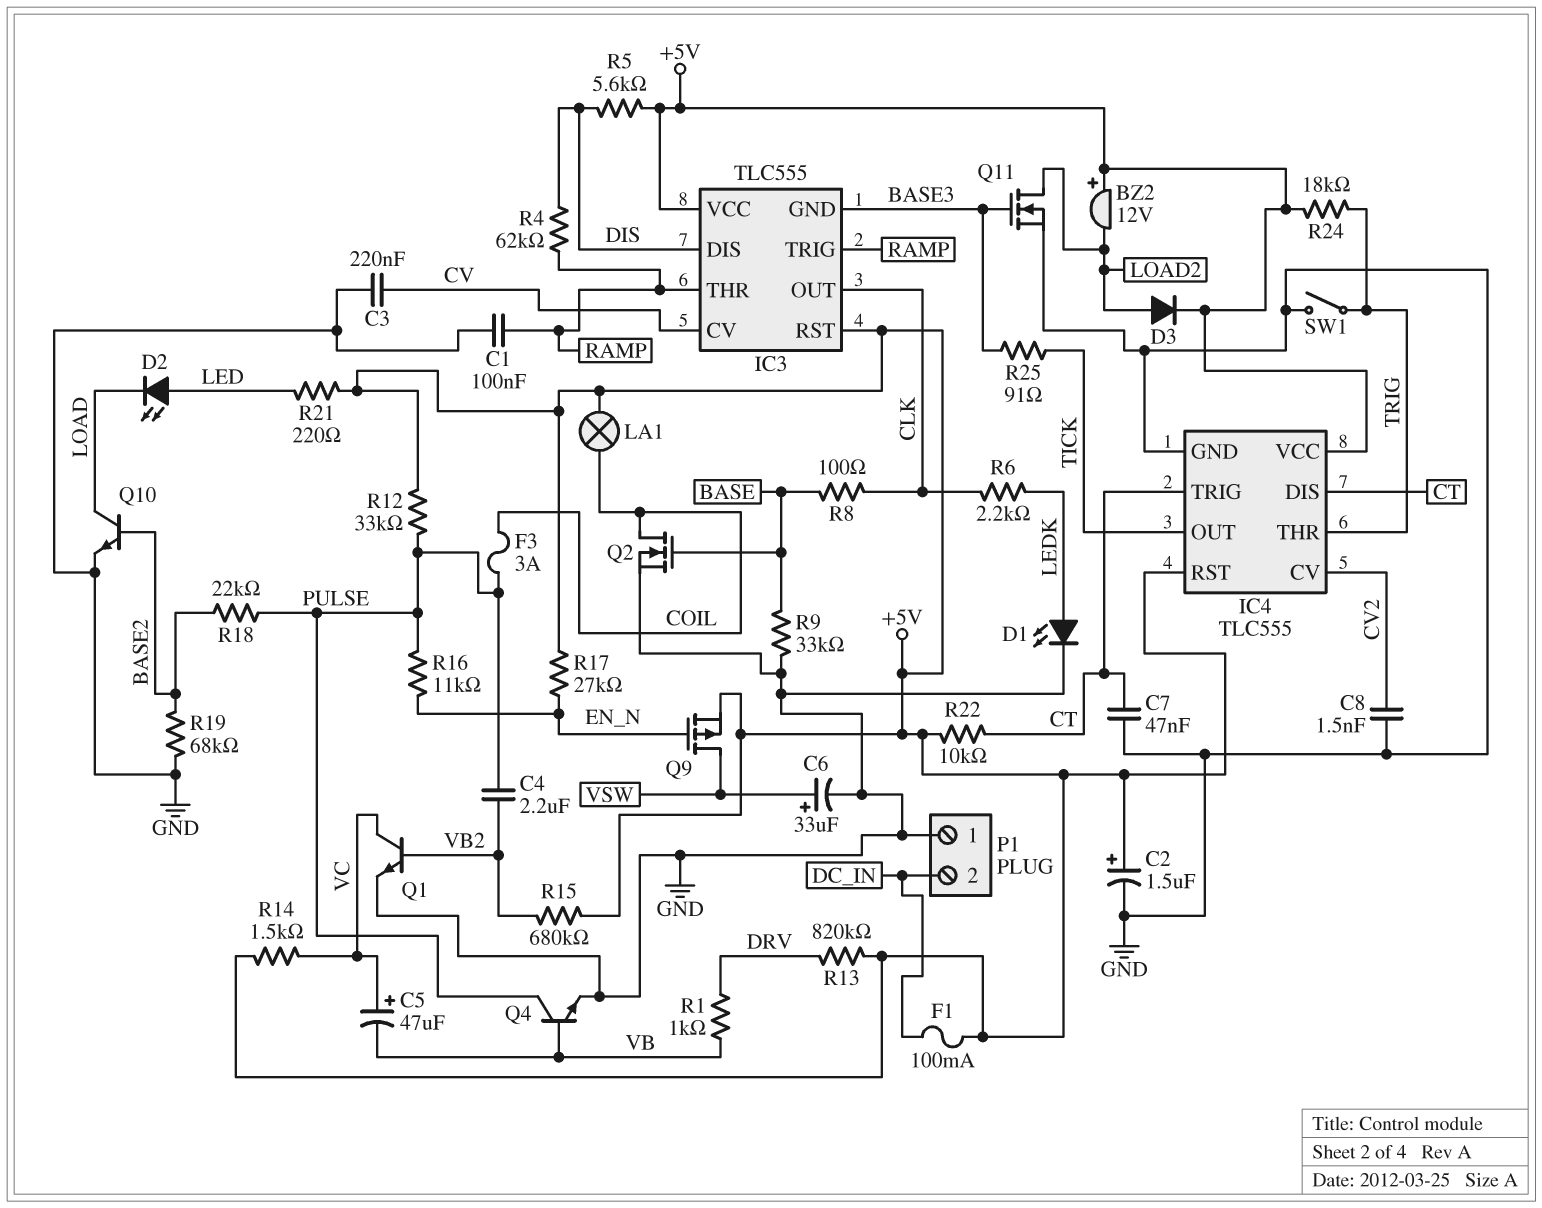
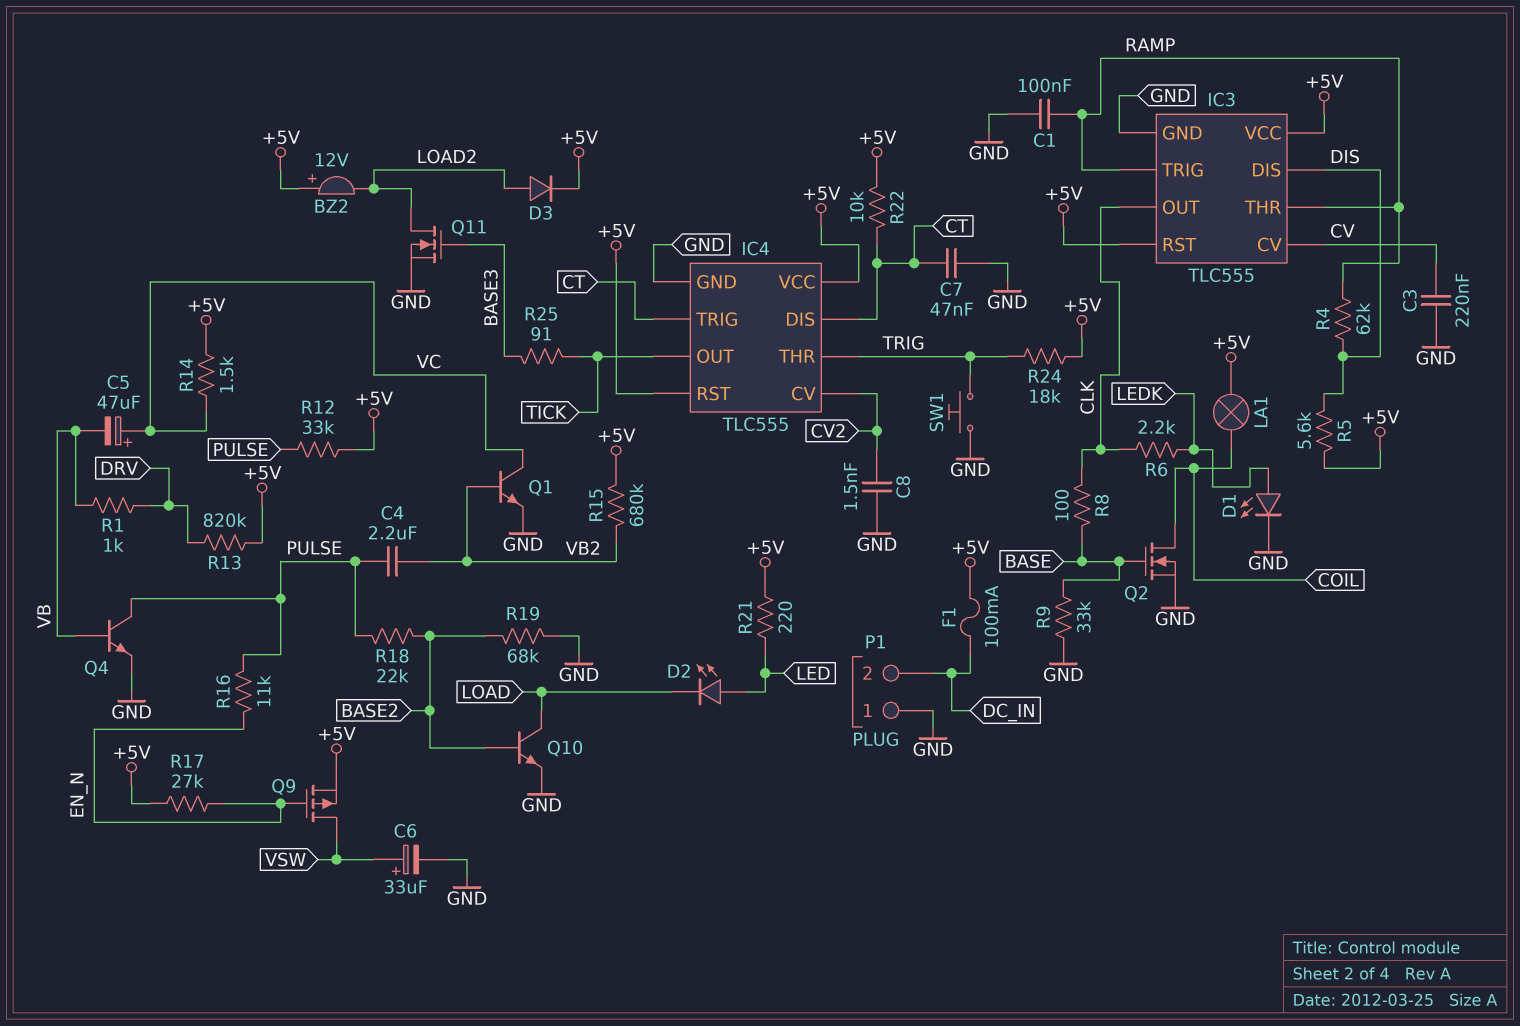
C2: 1.5uF (plus +5V, minus GND) -> none
F3: 3A (COIL, PULSE) -> none
IC3 pin GND: BASE3 -> GND
SW1: switch (GND, TRIG) -> button (GND, TRIG)

